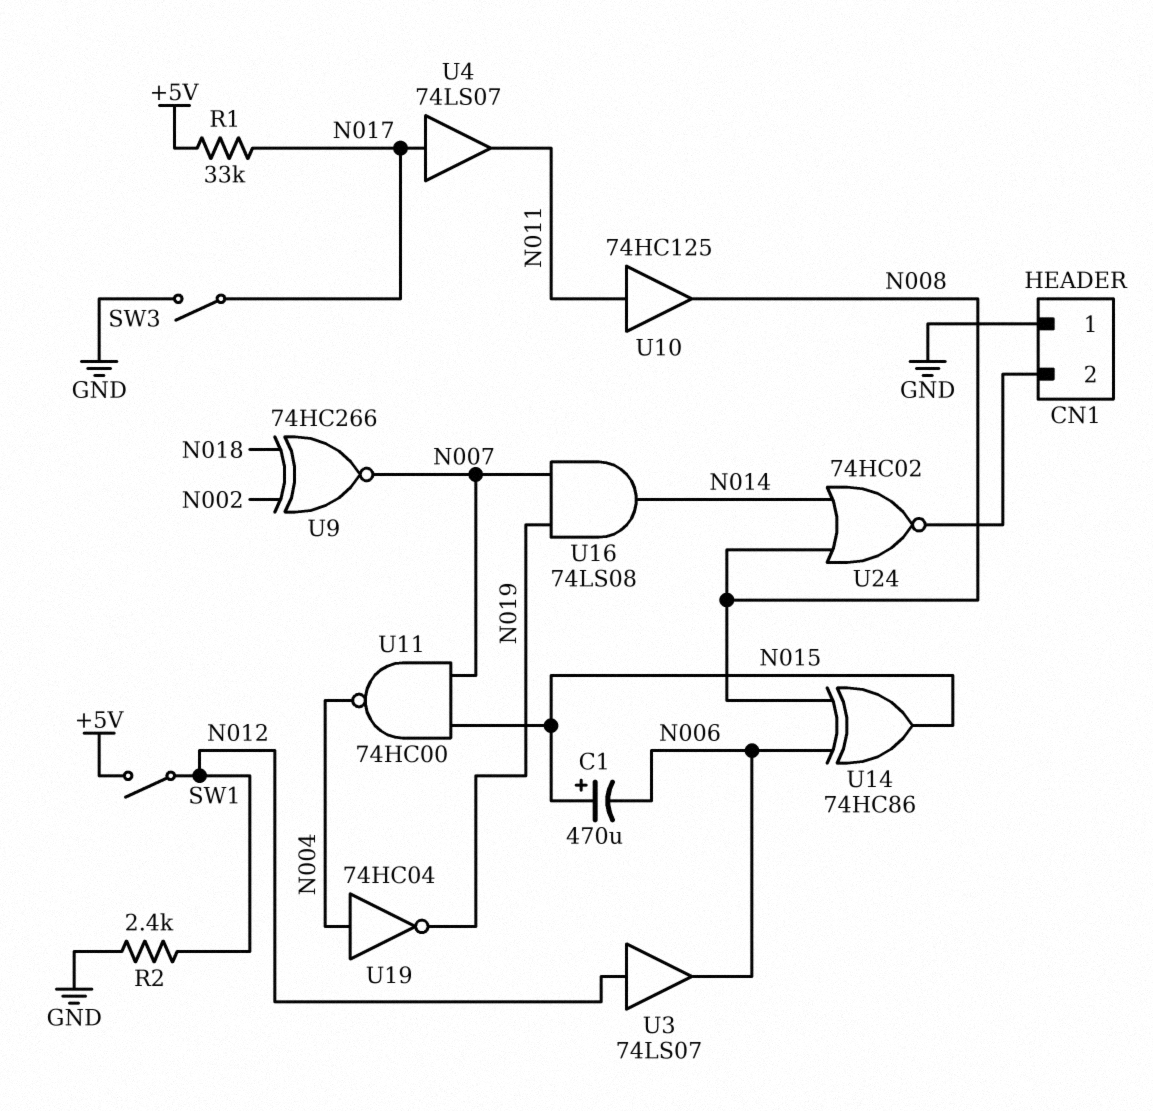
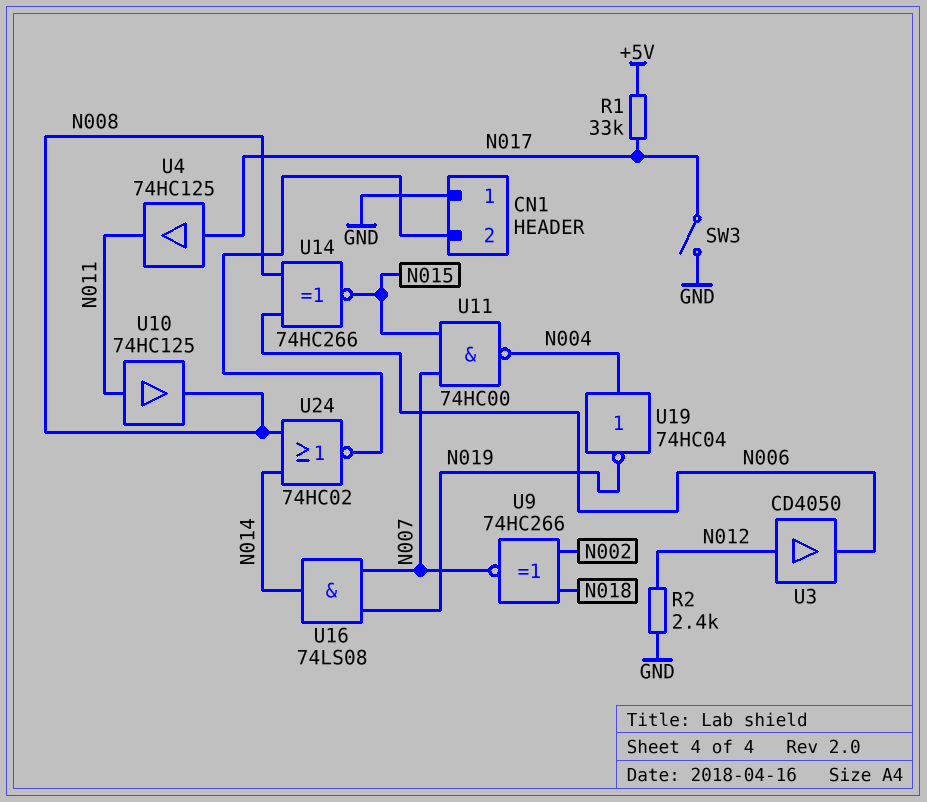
C1: 470uF (plus N015, minus N006) -> none
SW1: switch (+5V, N012) -> none
U3: buffer 74LS07 (in N012, out N006) -> buffer CD4050 (in N012, out N006)
U4: buffer 74LS07 (in N017, out N011) -> buffer 74HC125 (in N017, out N011)
U14: XOR 74HC86 (in N006, in N008, out N015) -> XNOR 74HC266 (in N006, in N008, out N015)

